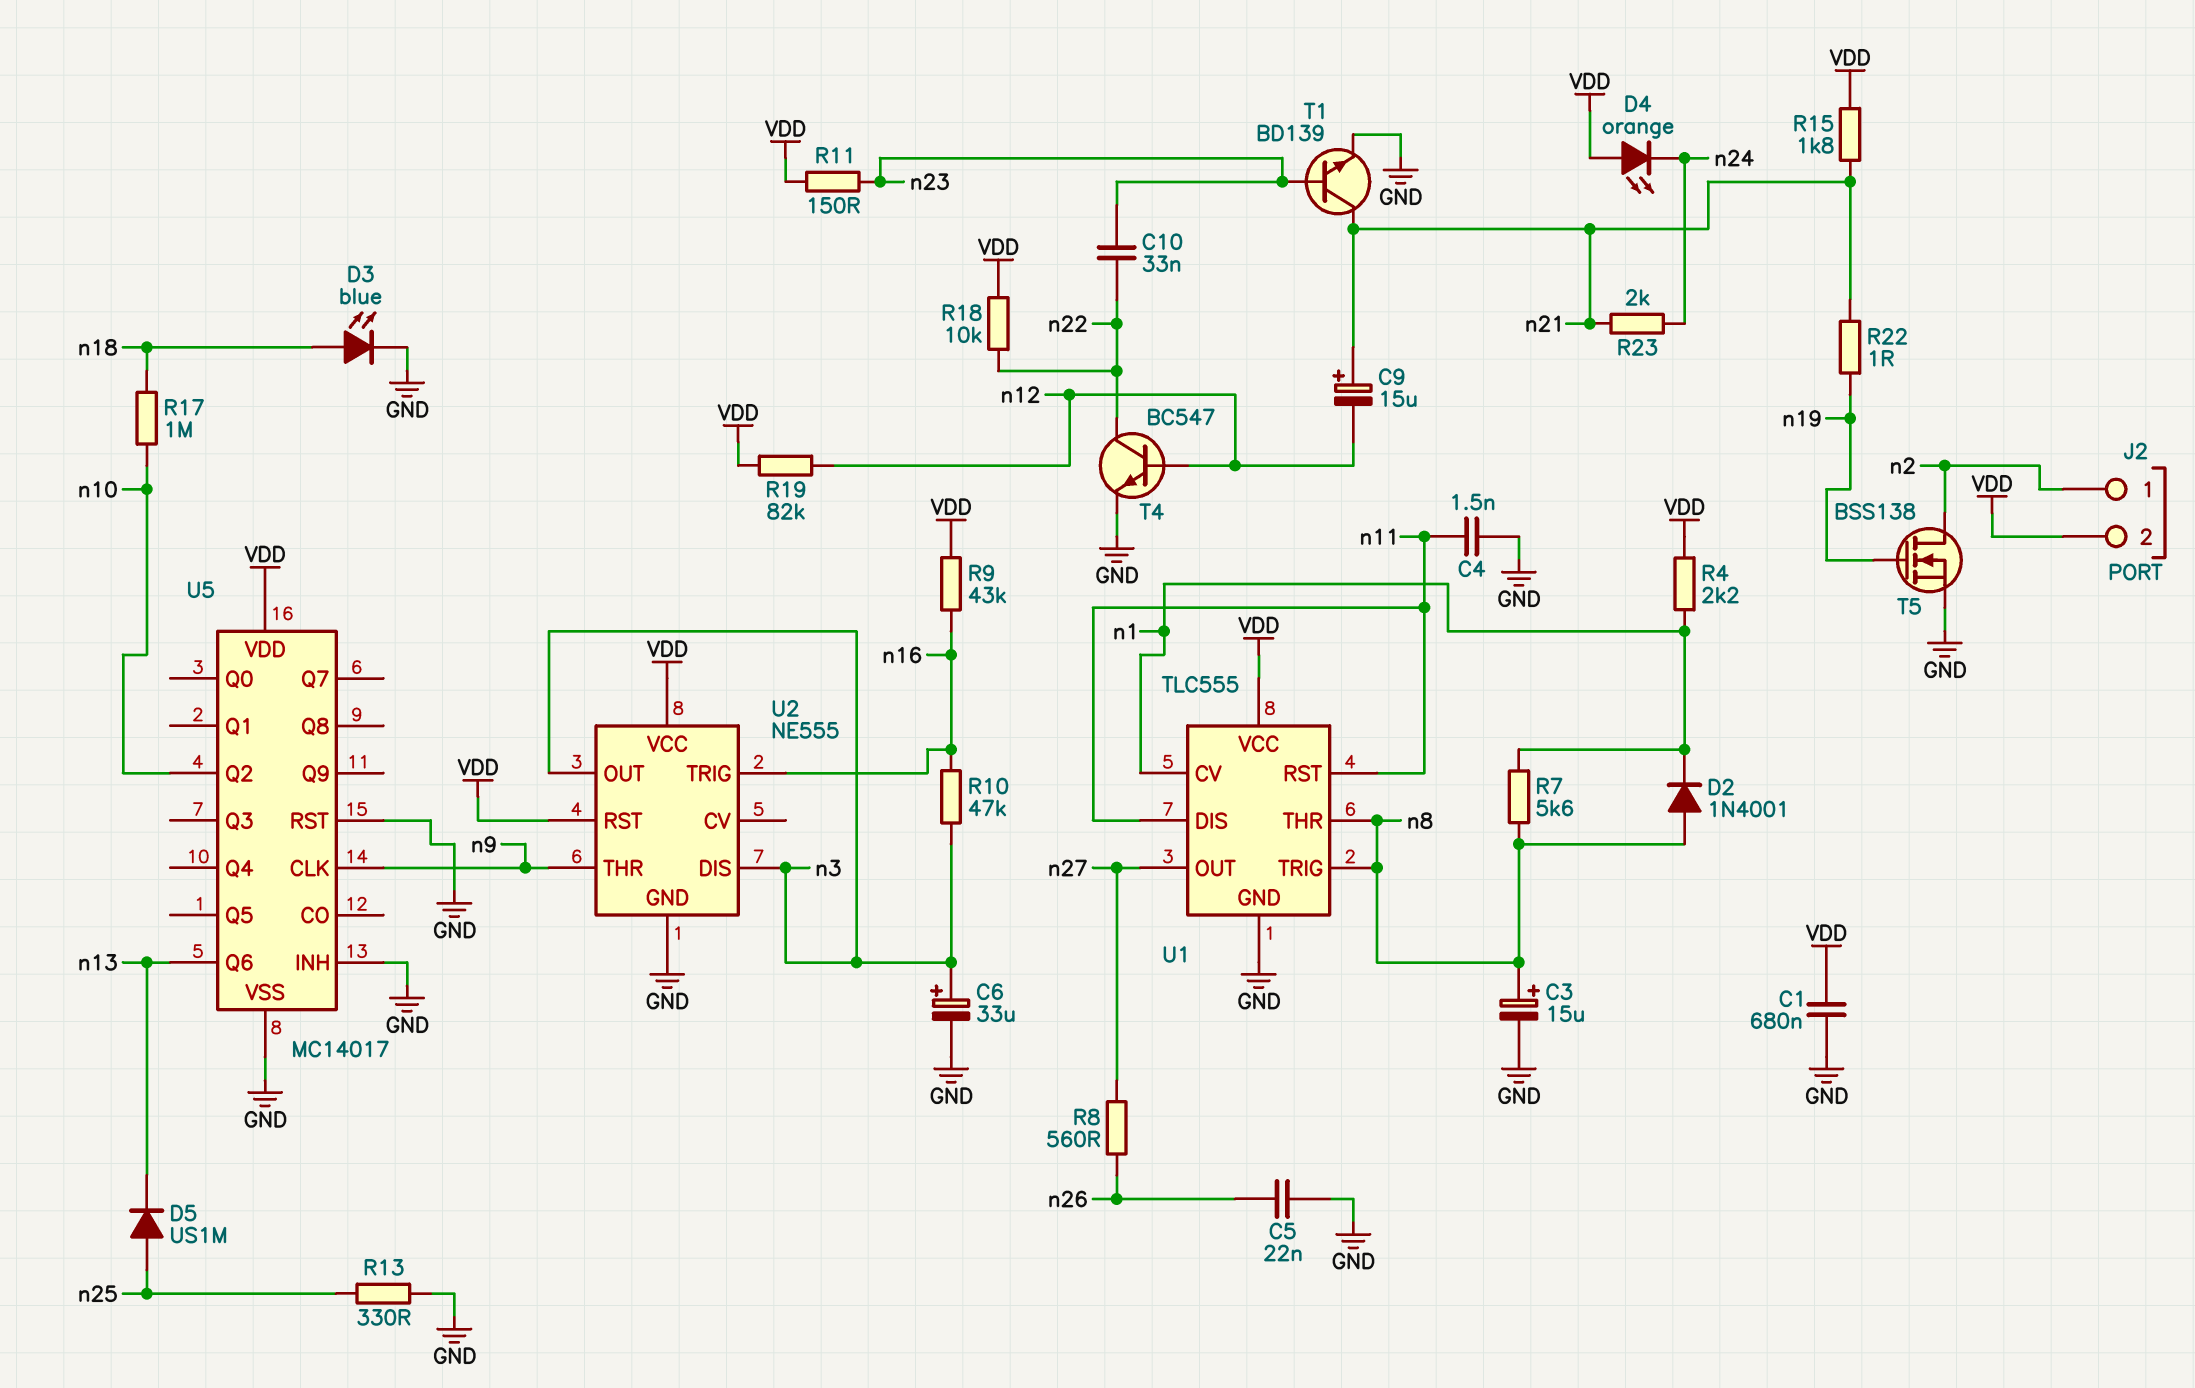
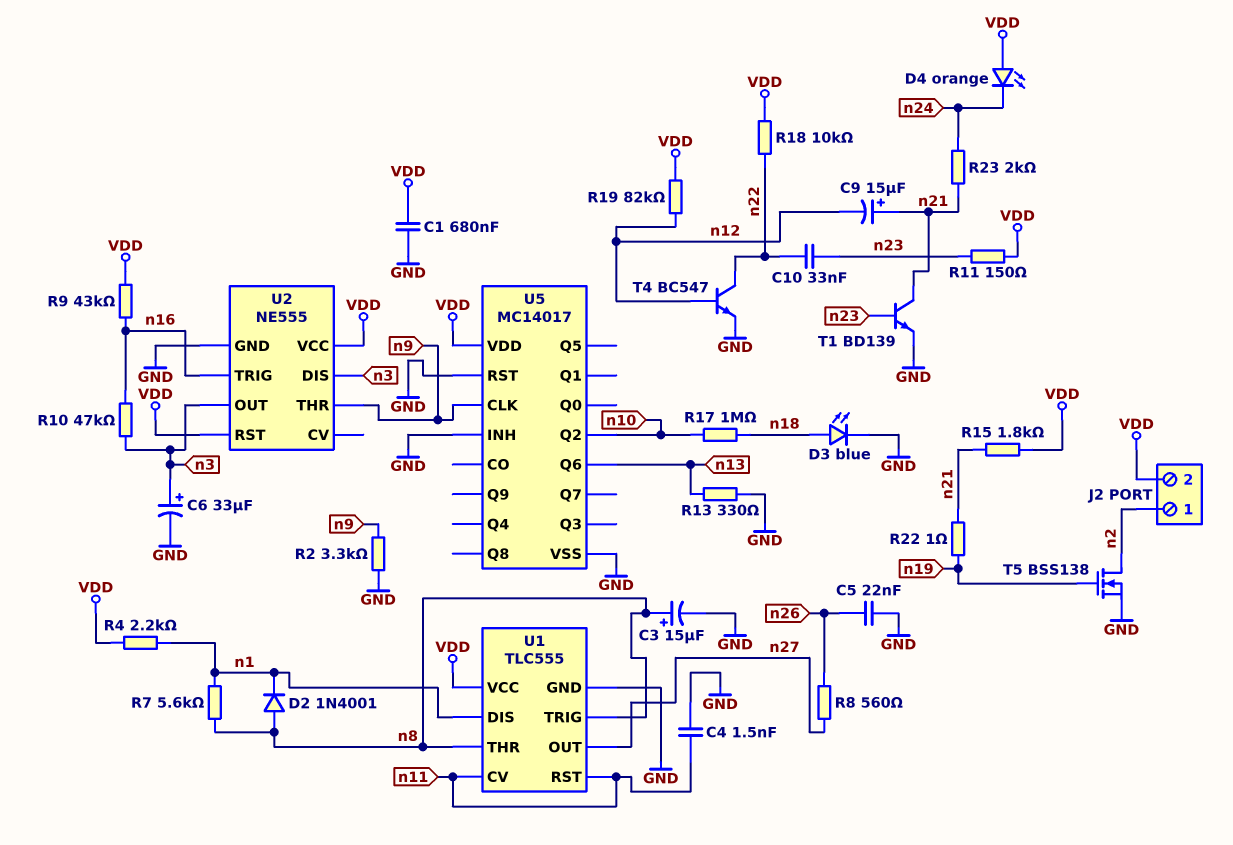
D5: diode US1M (A n25, K n13) -> none
R2: none -> 3.3k (GND, n9)
R13: 330 (GND, n25) -> 330 (GND, n13)
U1 pin CV: n1 -> n11
U1 pin DIS: n11 -> n1

